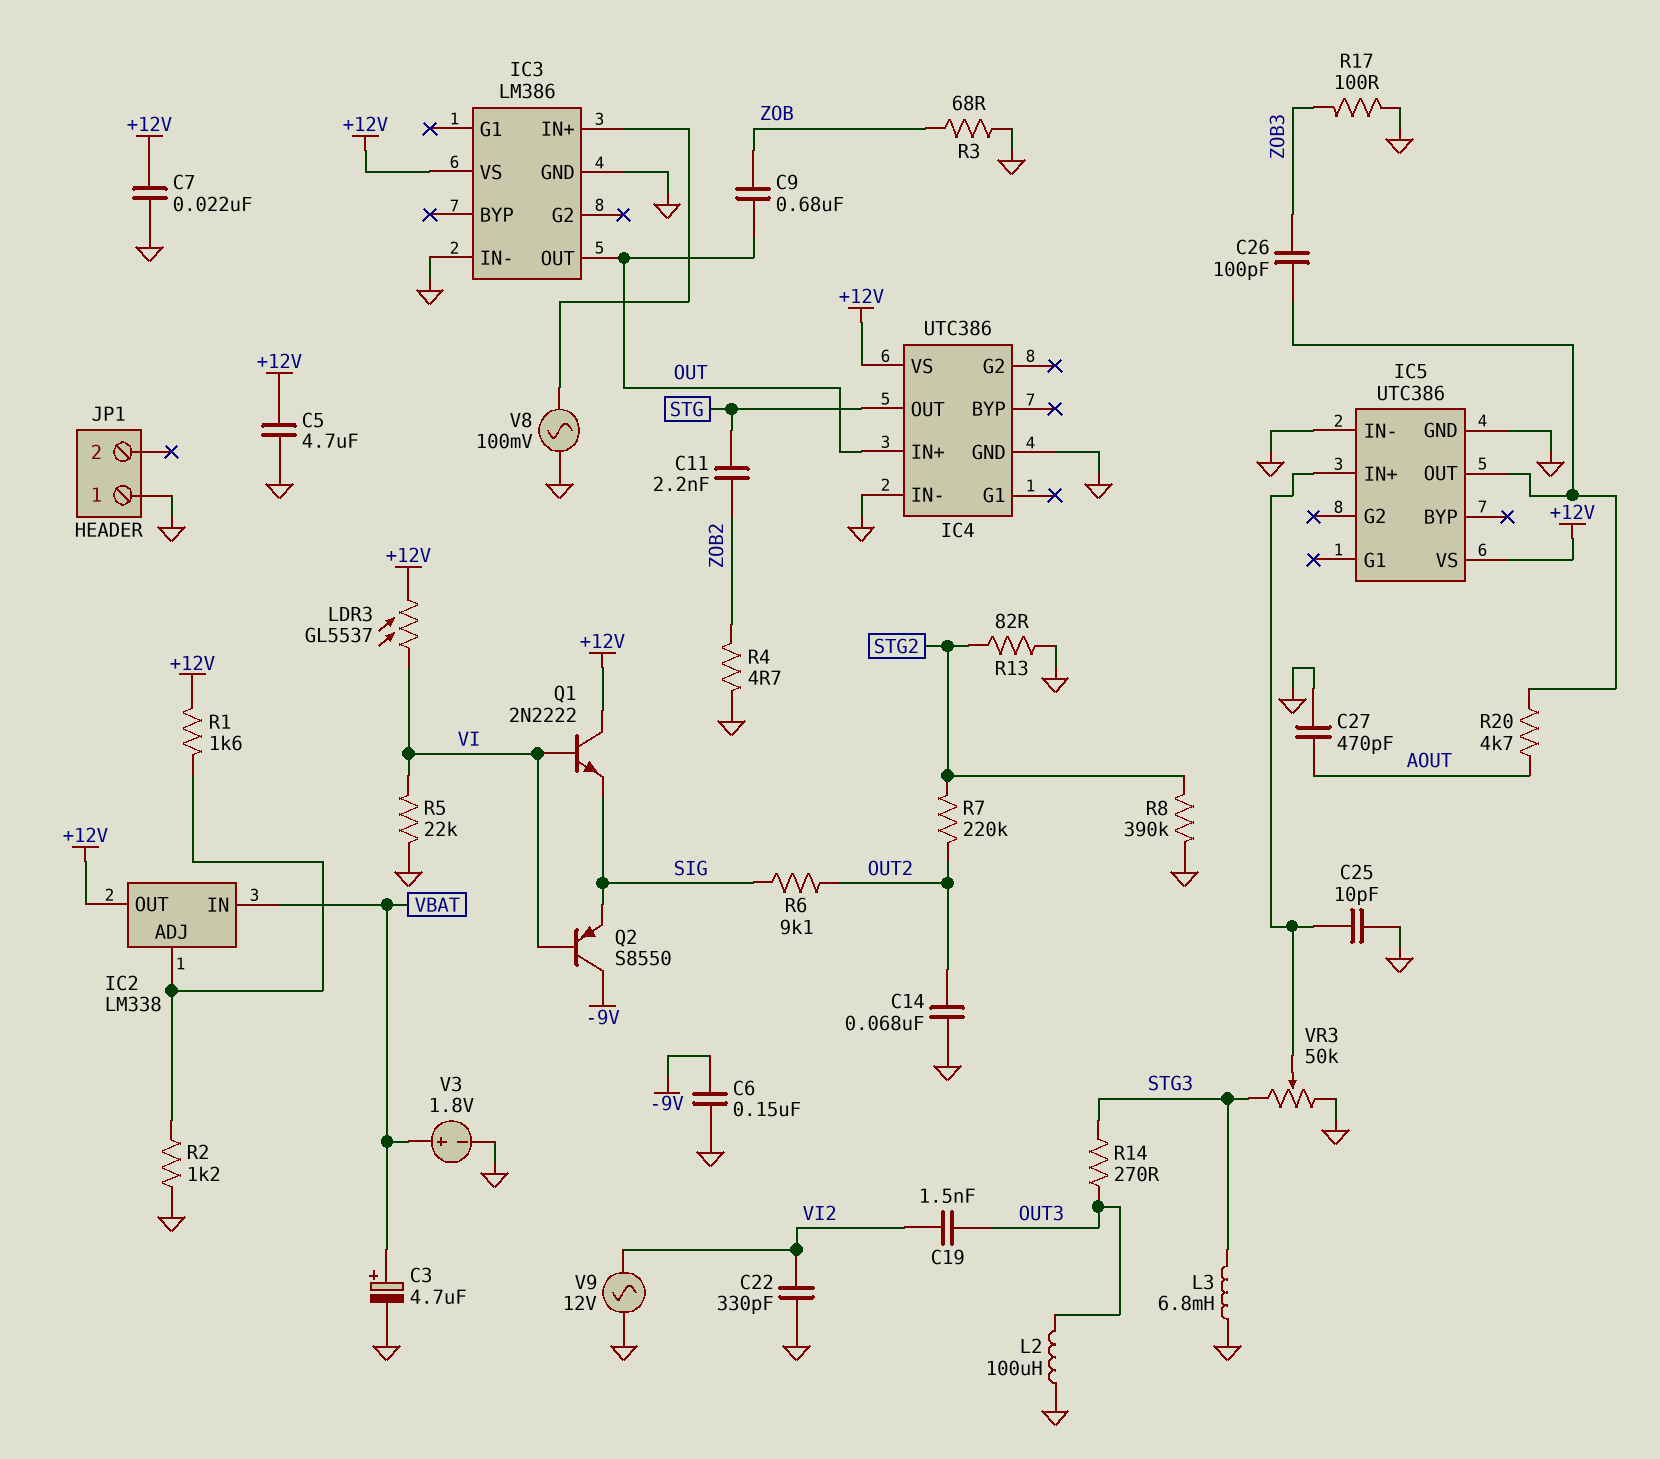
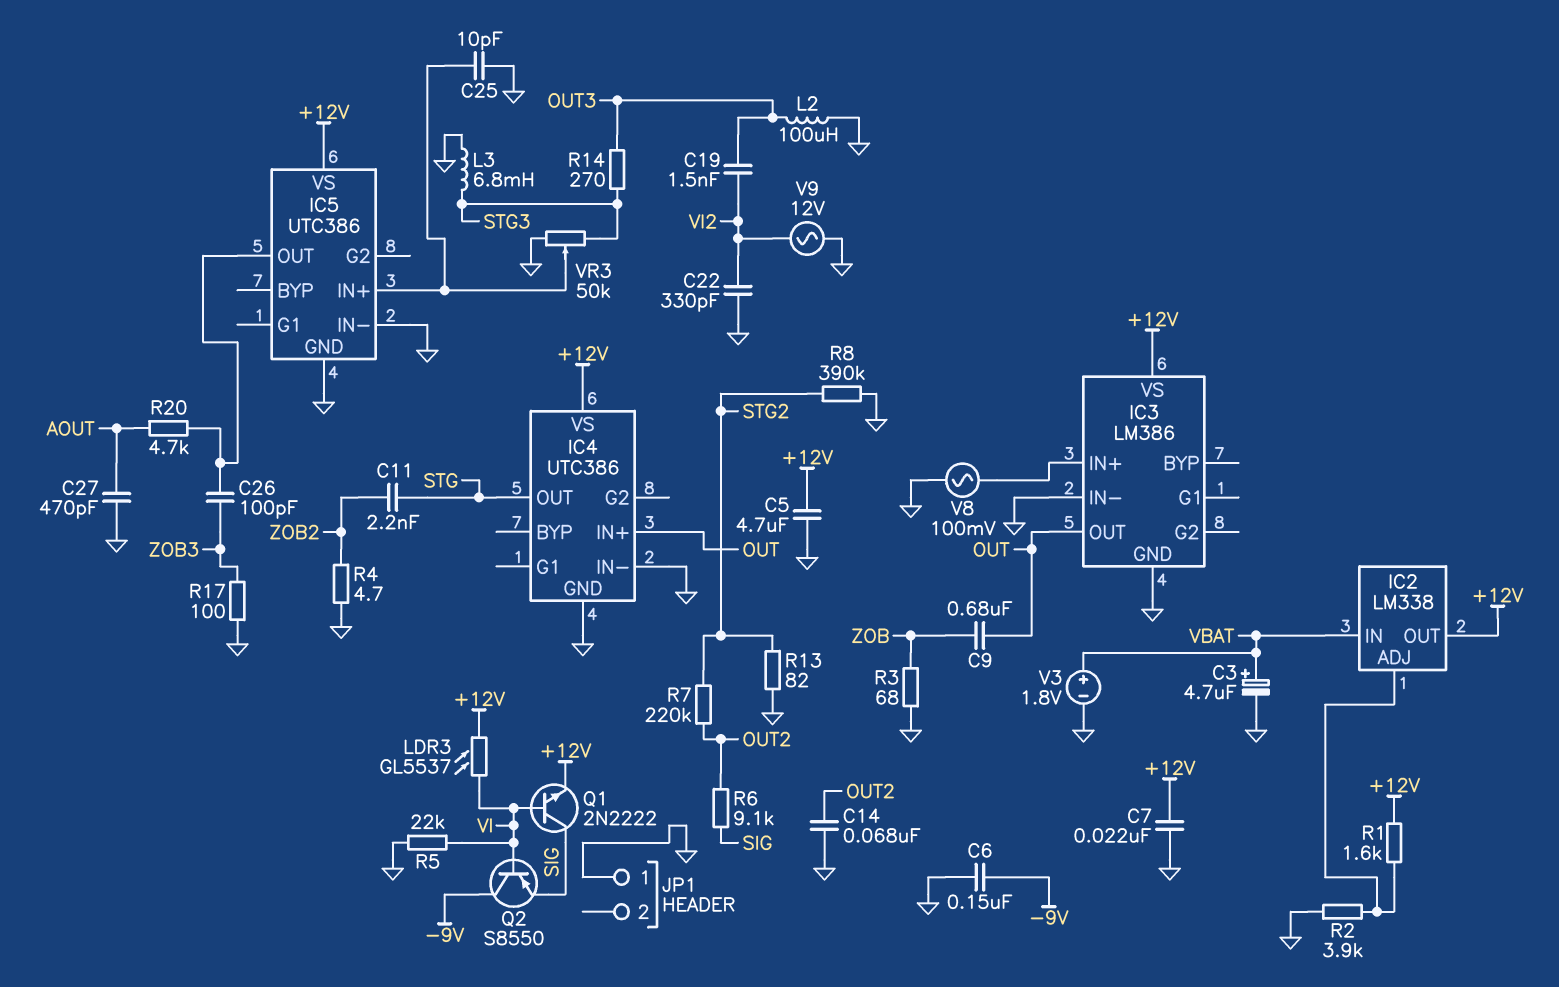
Q1: NPN 2N2222 (B VI, C +12V, E SIG) -> NPN 2N2222 (B VI, C SIG, E +12V)
R2: 1.2k (GND, IC2/ADJ) -> 3.9k (GND, IC2/ADJ)

